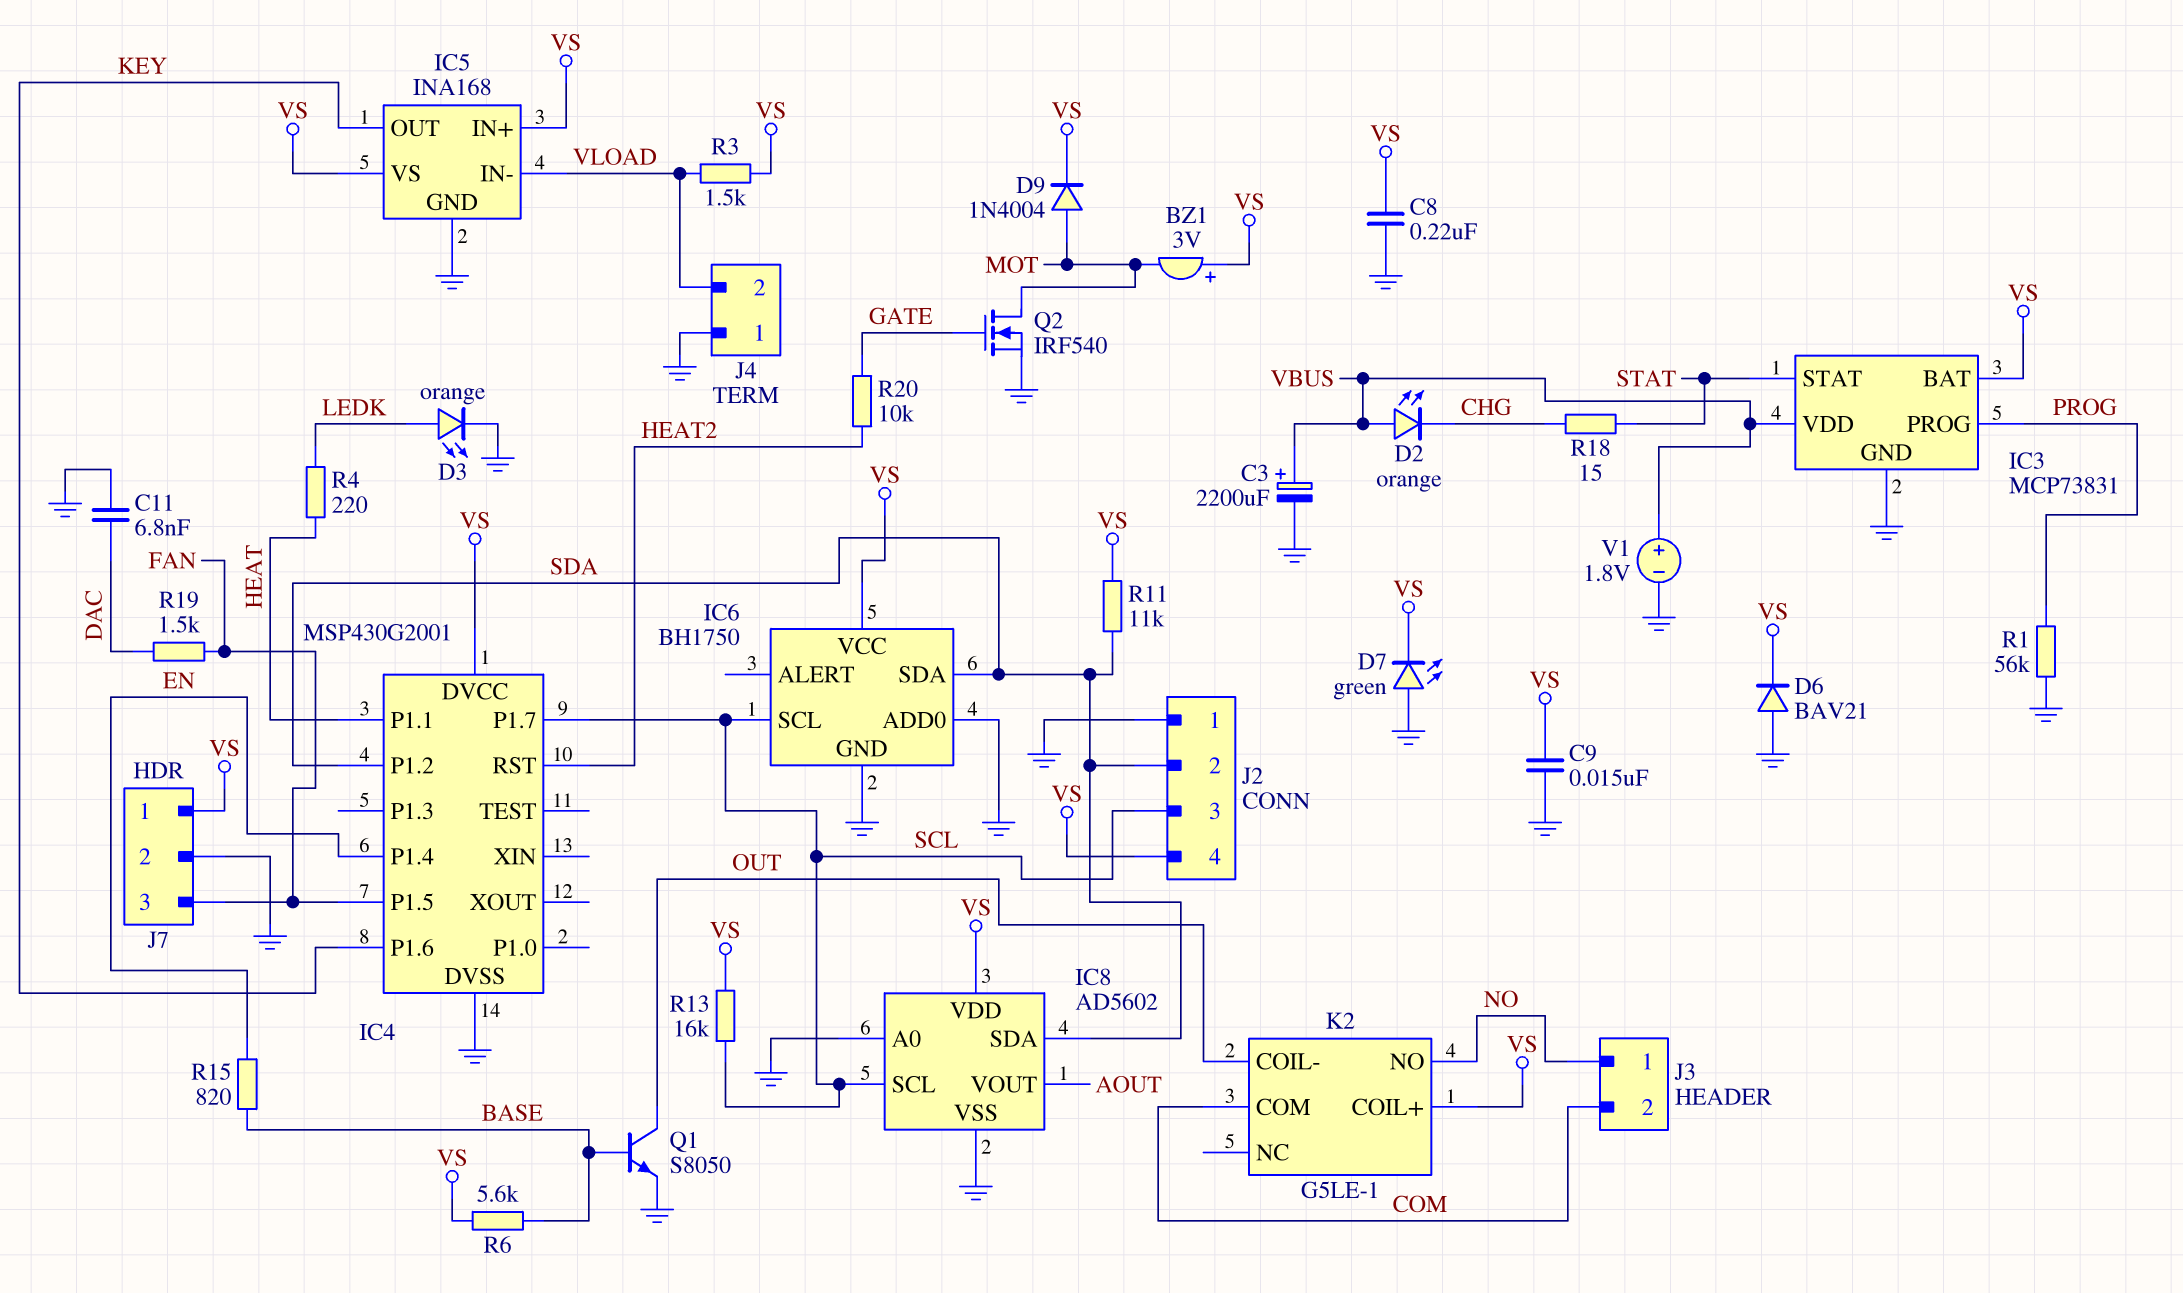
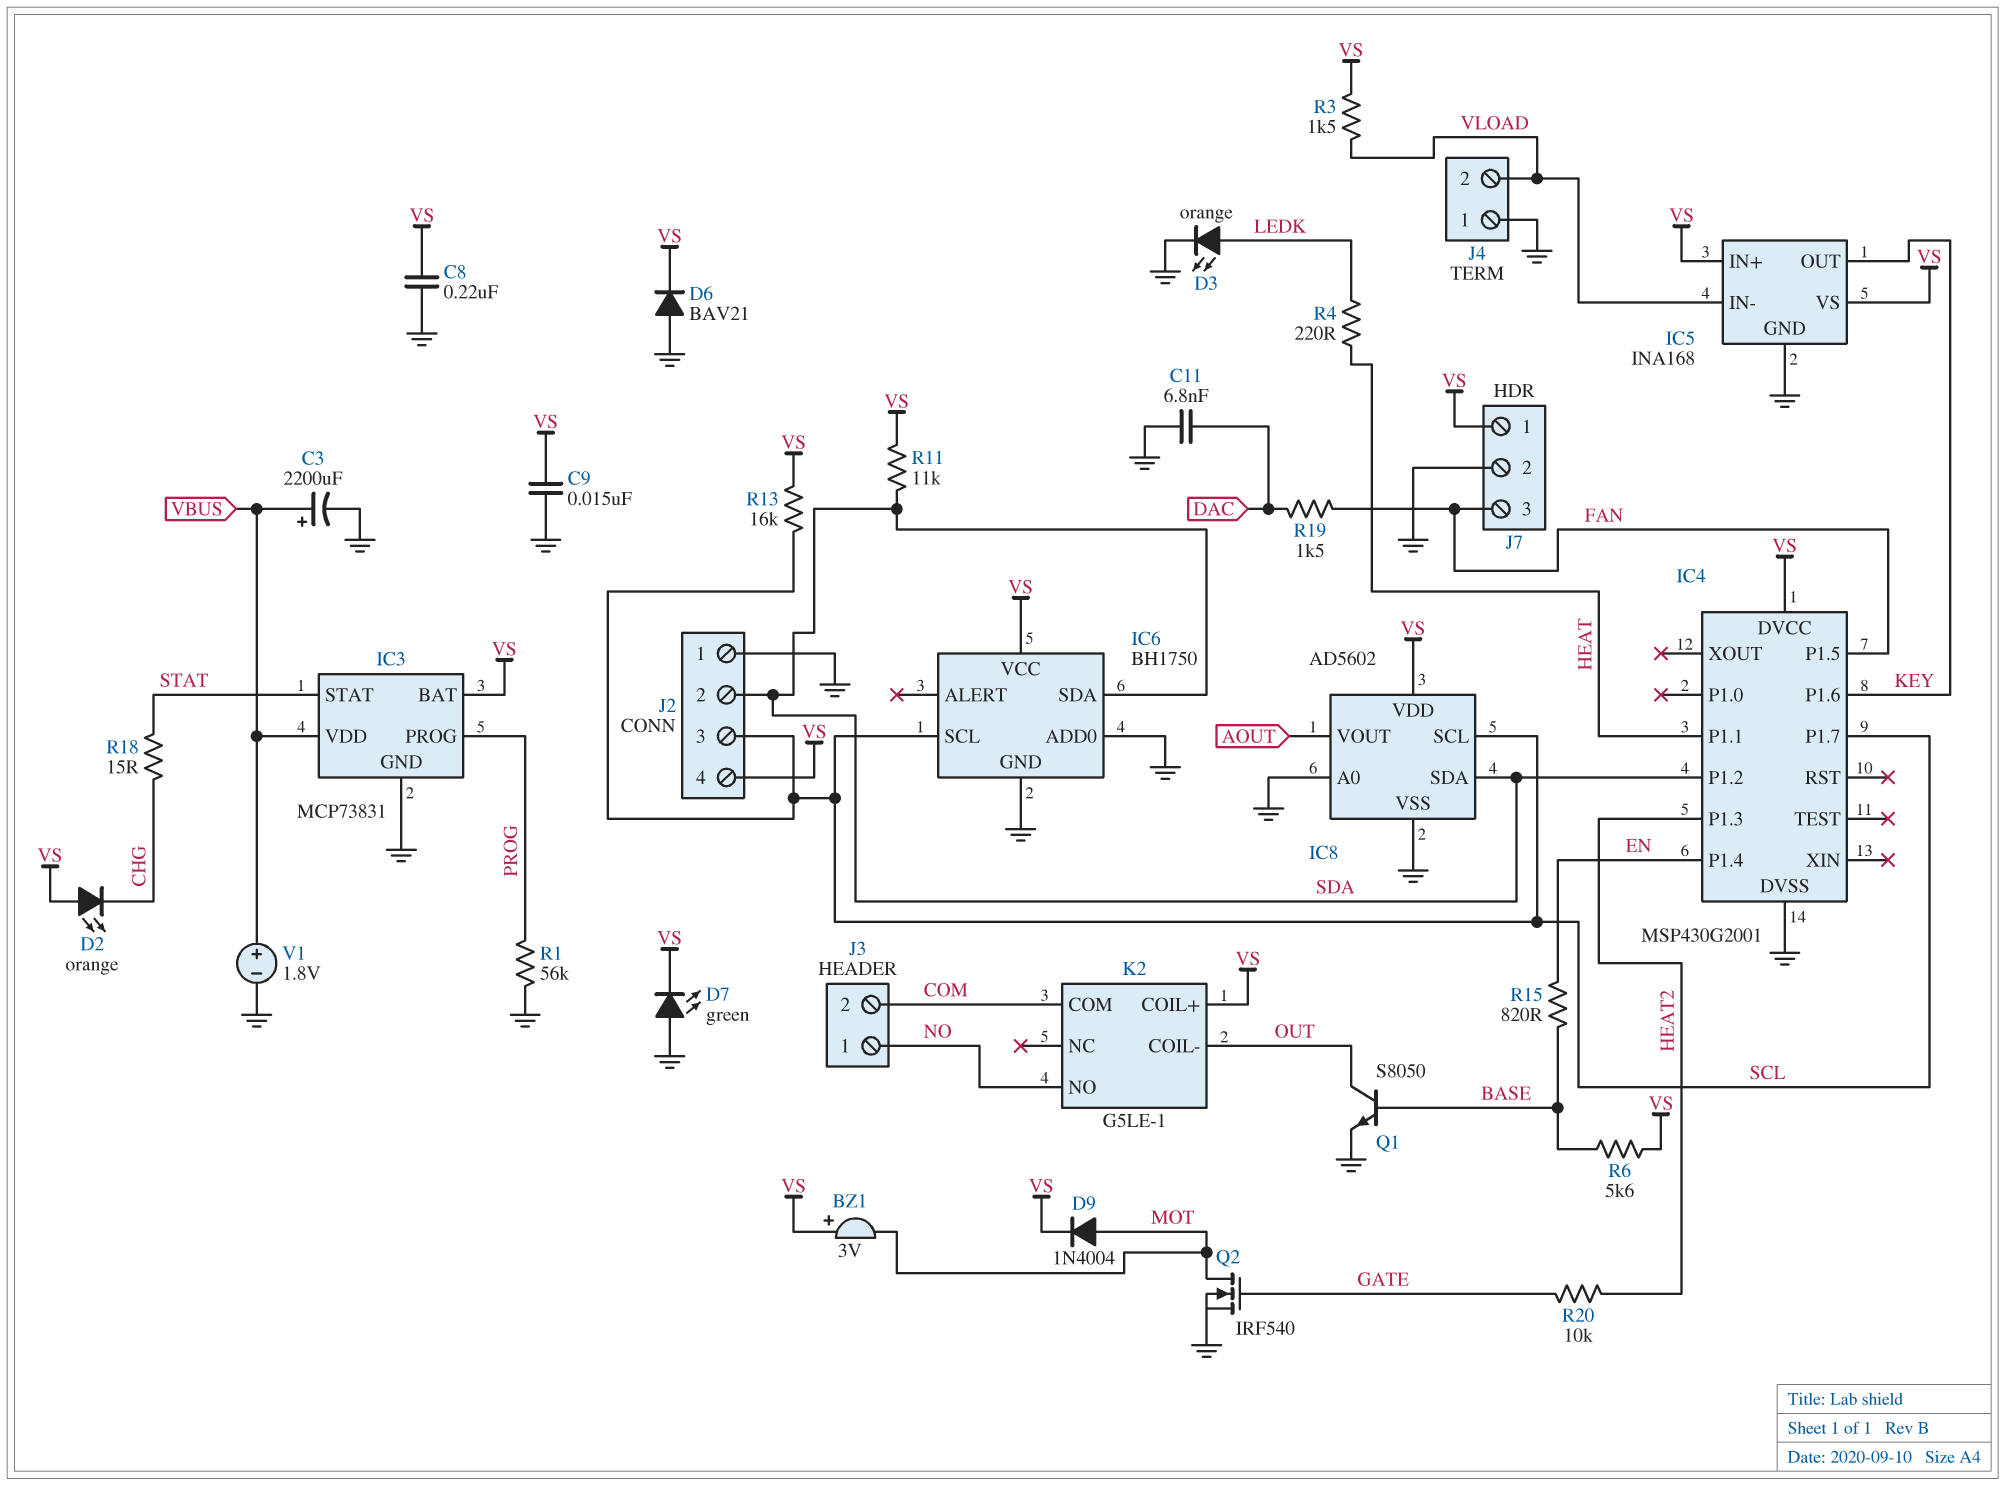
D2: LED orange (A VBUS, K CHG) -> LED orange (A VS, K CHG)
IC4 pin P1.3: none -> HEAT2
IC4 pin RST: HEAT2 -> none

